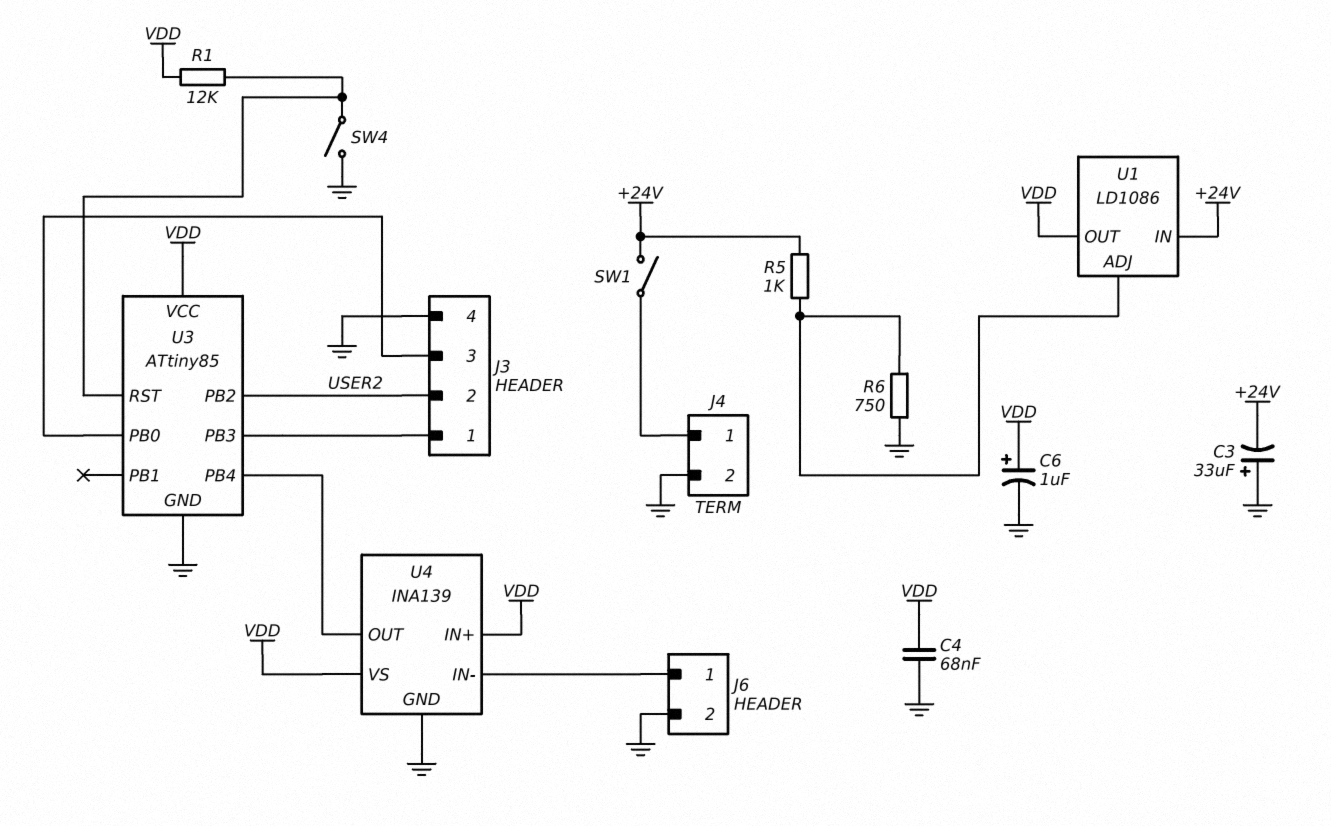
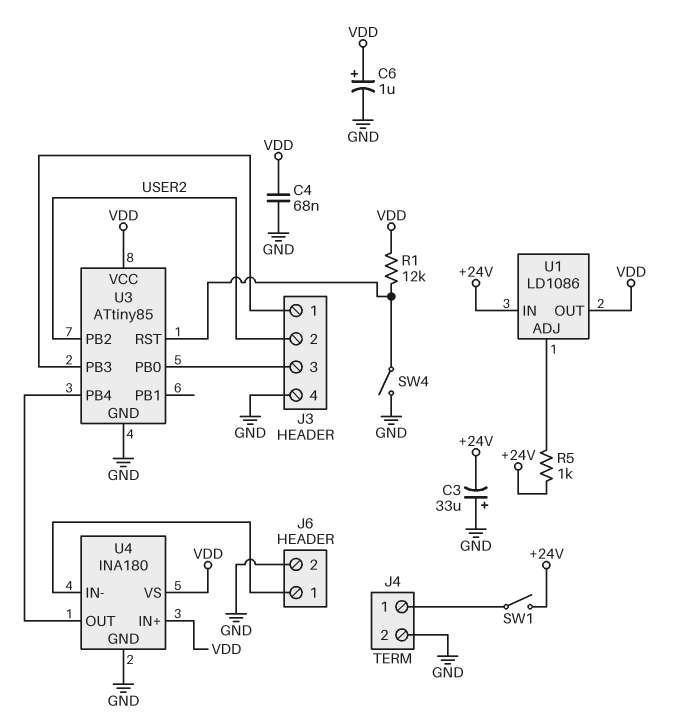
R6: 750 (GND, U1/ADJ) -> none
U4: INA139 -> INA180

